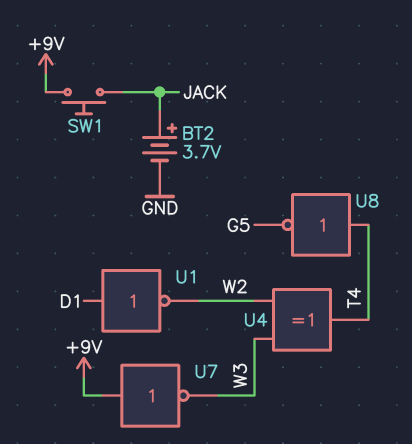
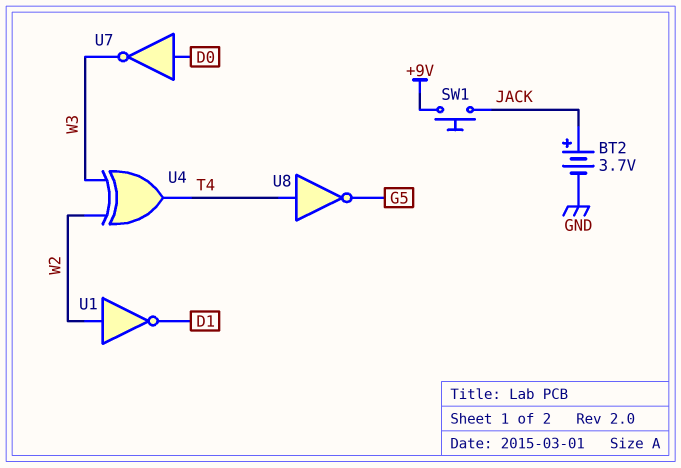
U1: NOT (in D1, out W2) -> NOT (in W2, out D1)
U7: NOT (in +9V, out W3) -> NOT (in D0, out W3)

